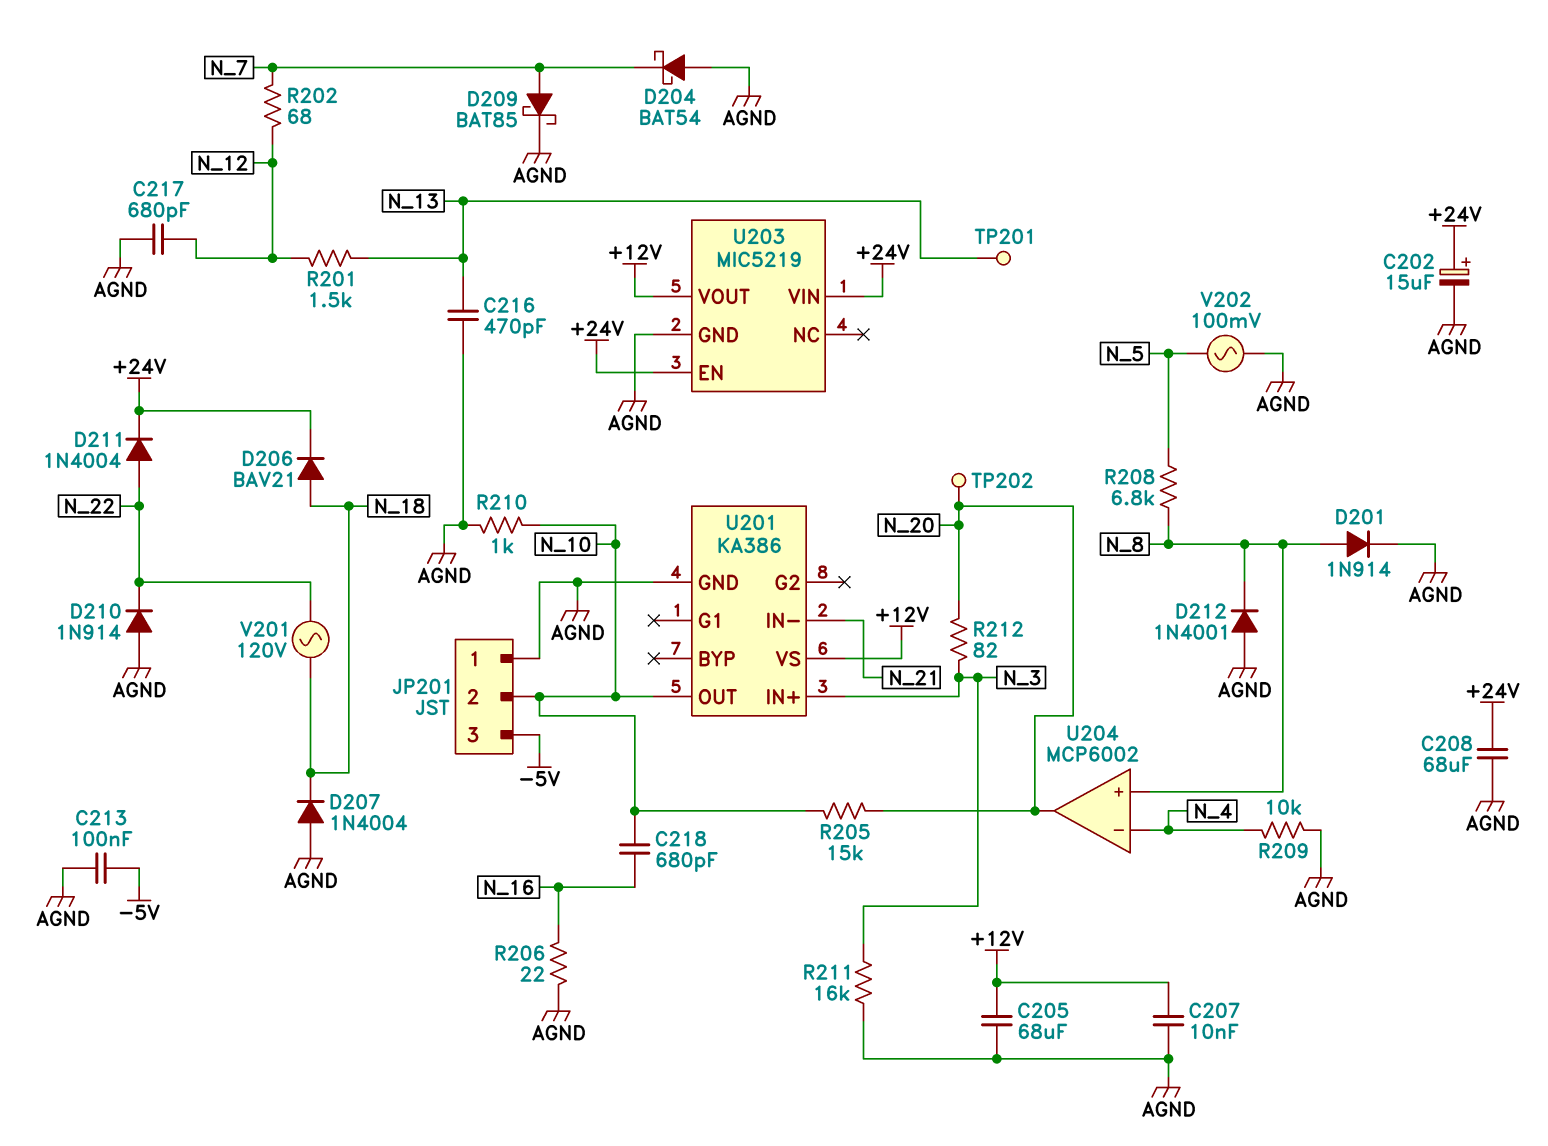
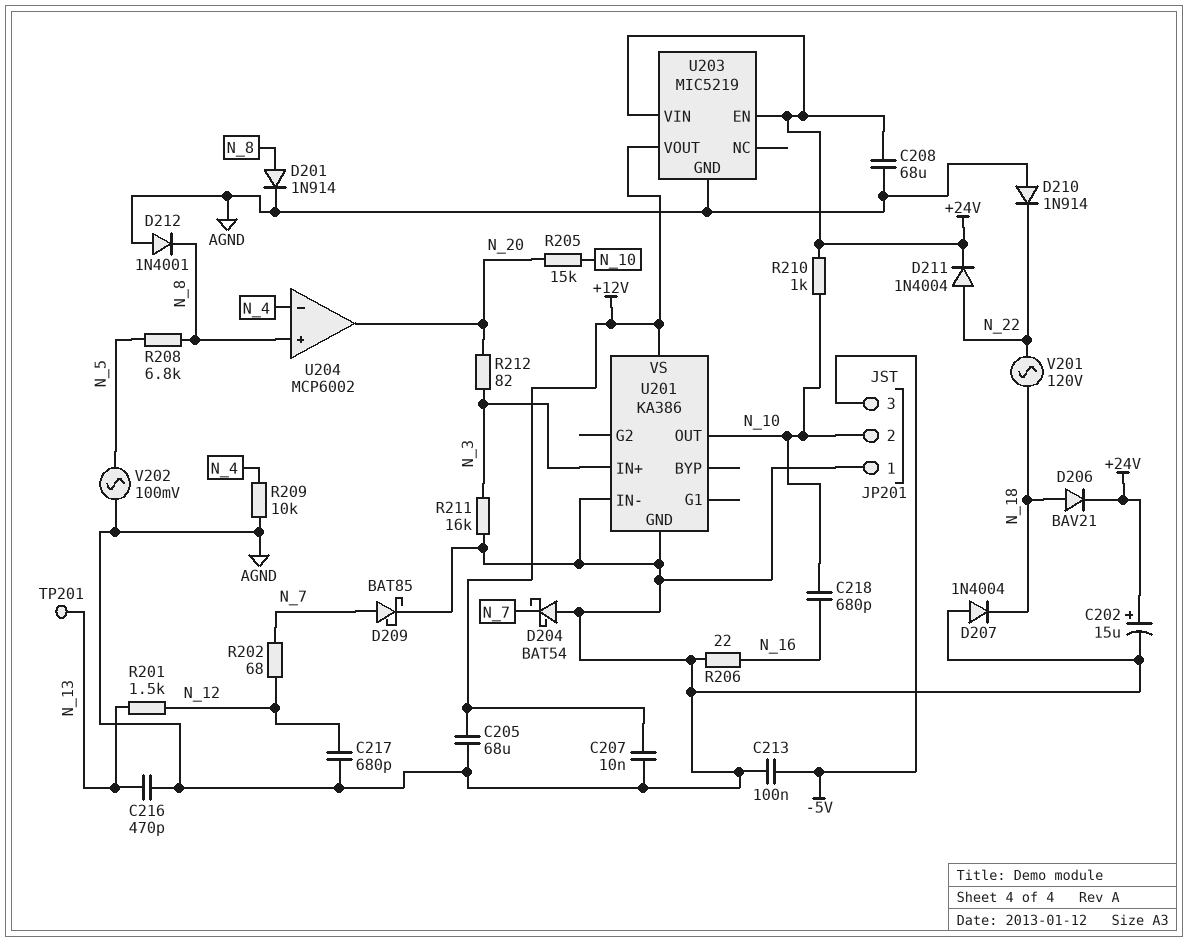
R210: 1k (AGND, N_10) -> 1k (+24V, N_10)
TP202: test point (N_20) -> none
U201 pin IN-: N_21 -> AGND

